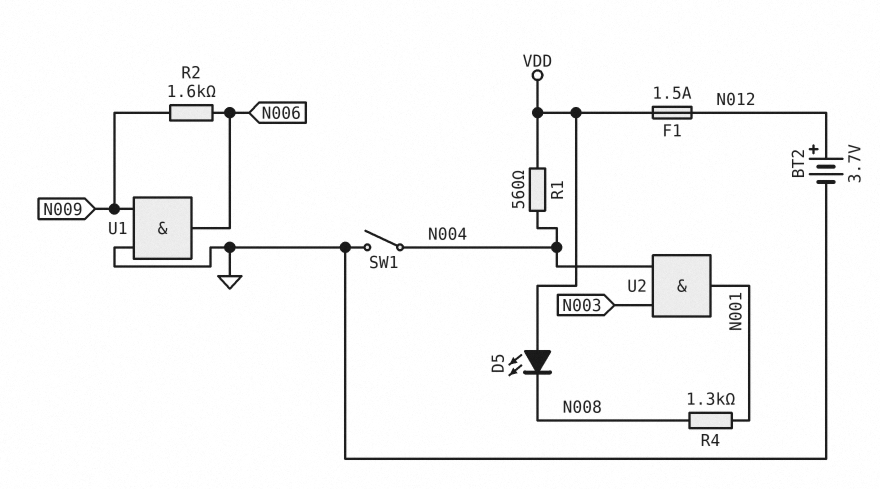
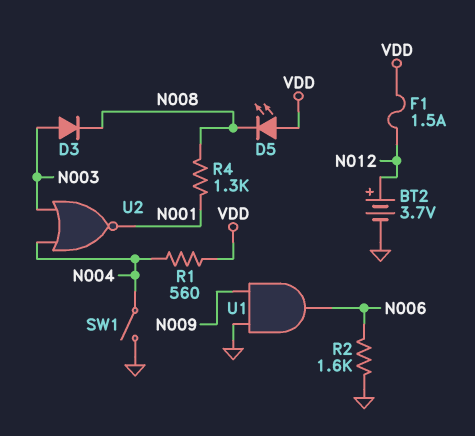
D3: none -> diode (A N003, K N008)
R2: 1.6k (N006, N009) -> 1.6k (GND, N006)
U2: AND (in N003, in N004, out N001) -> NOR (in N003, in N004, out N001)

